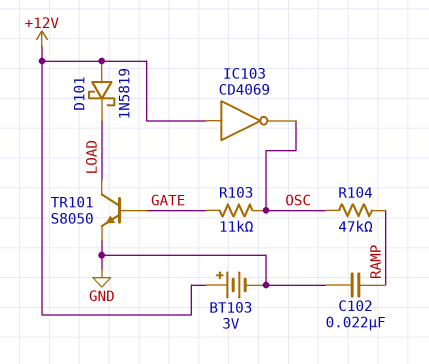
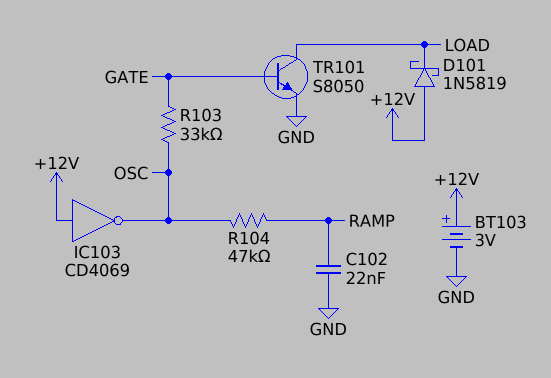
R103: 11k (GATE, OSC) -> 33k (GATE, OSC)

